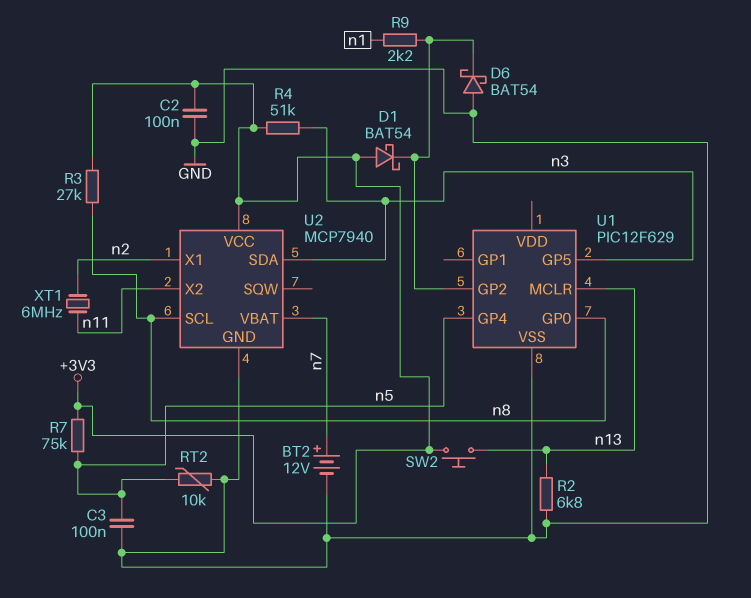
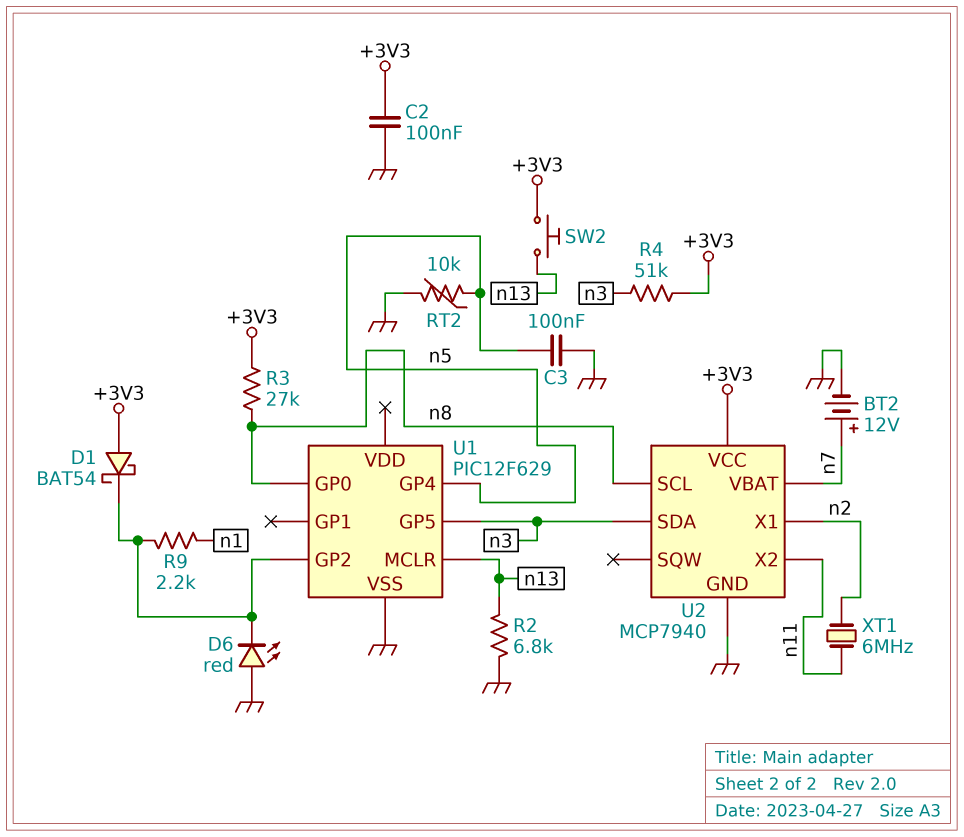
D6: schottky BAT54 (A GND, K U1/GP2) -> LED red (A GND, K U1/GP2)
R7: 75k (+3V3, n5) -> none

